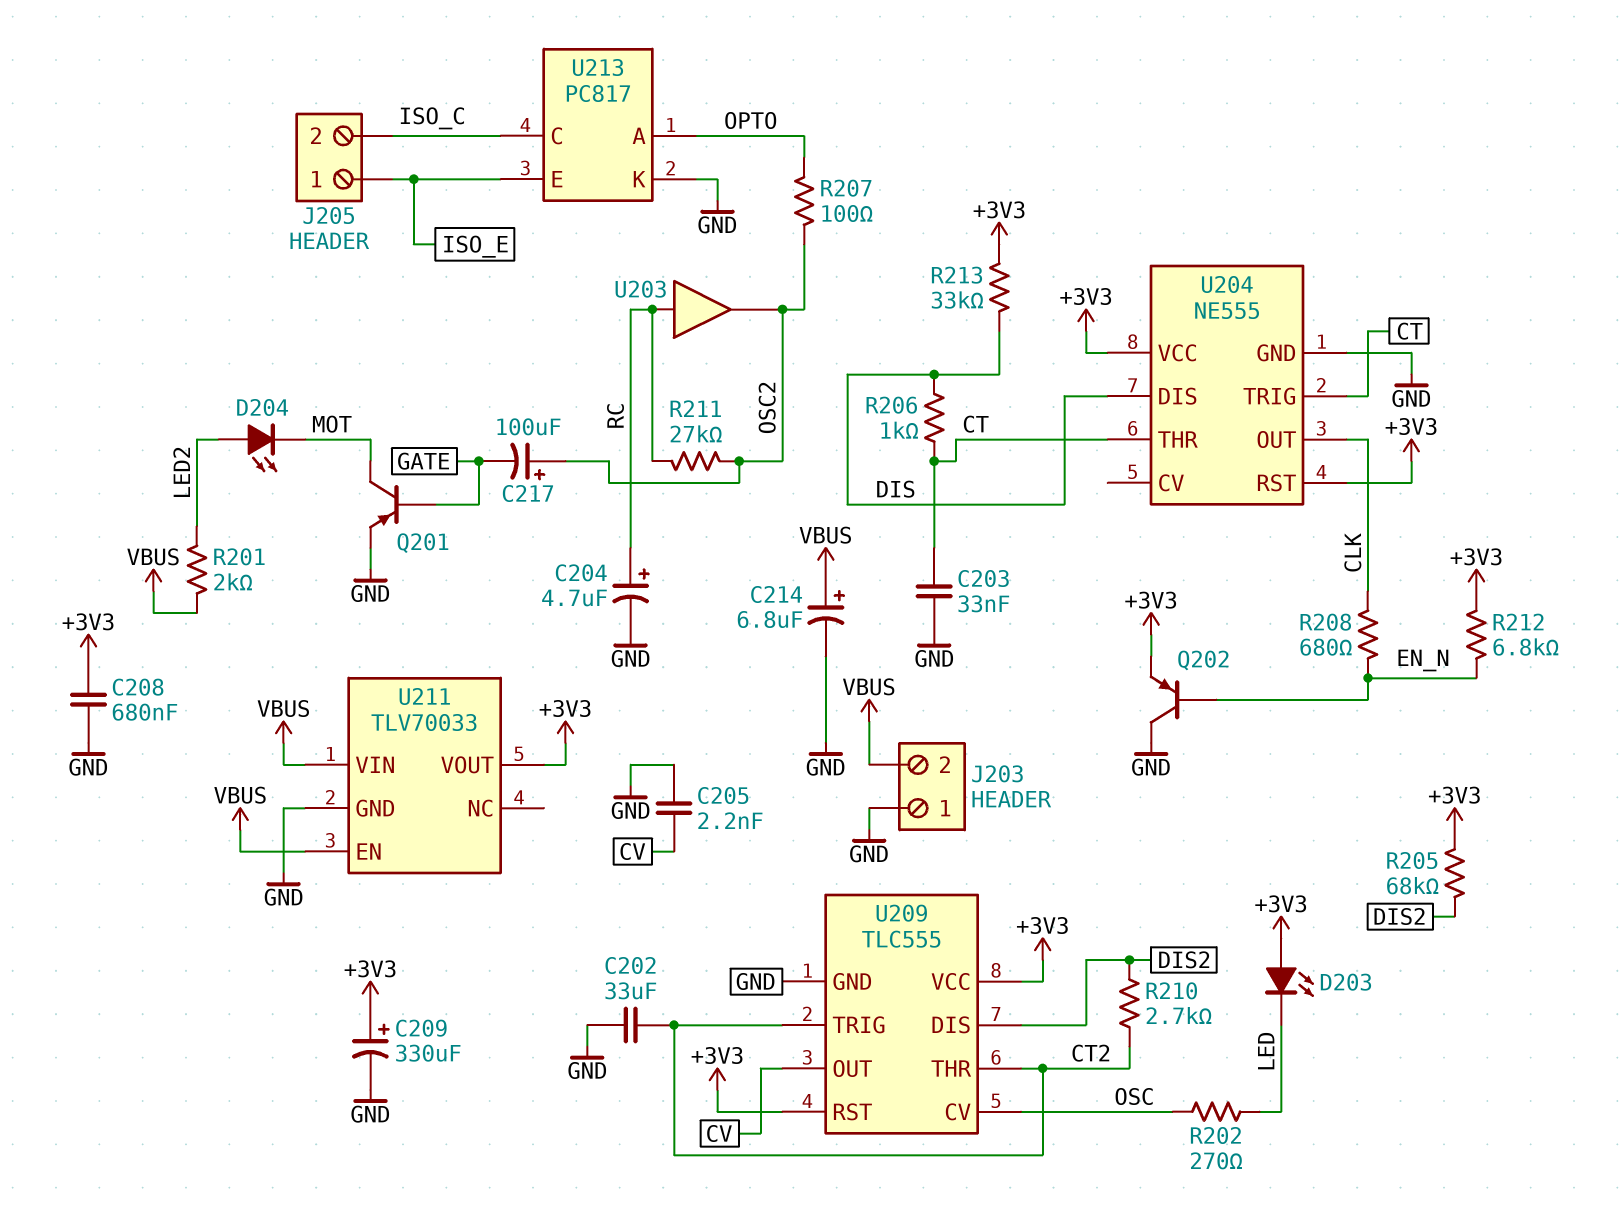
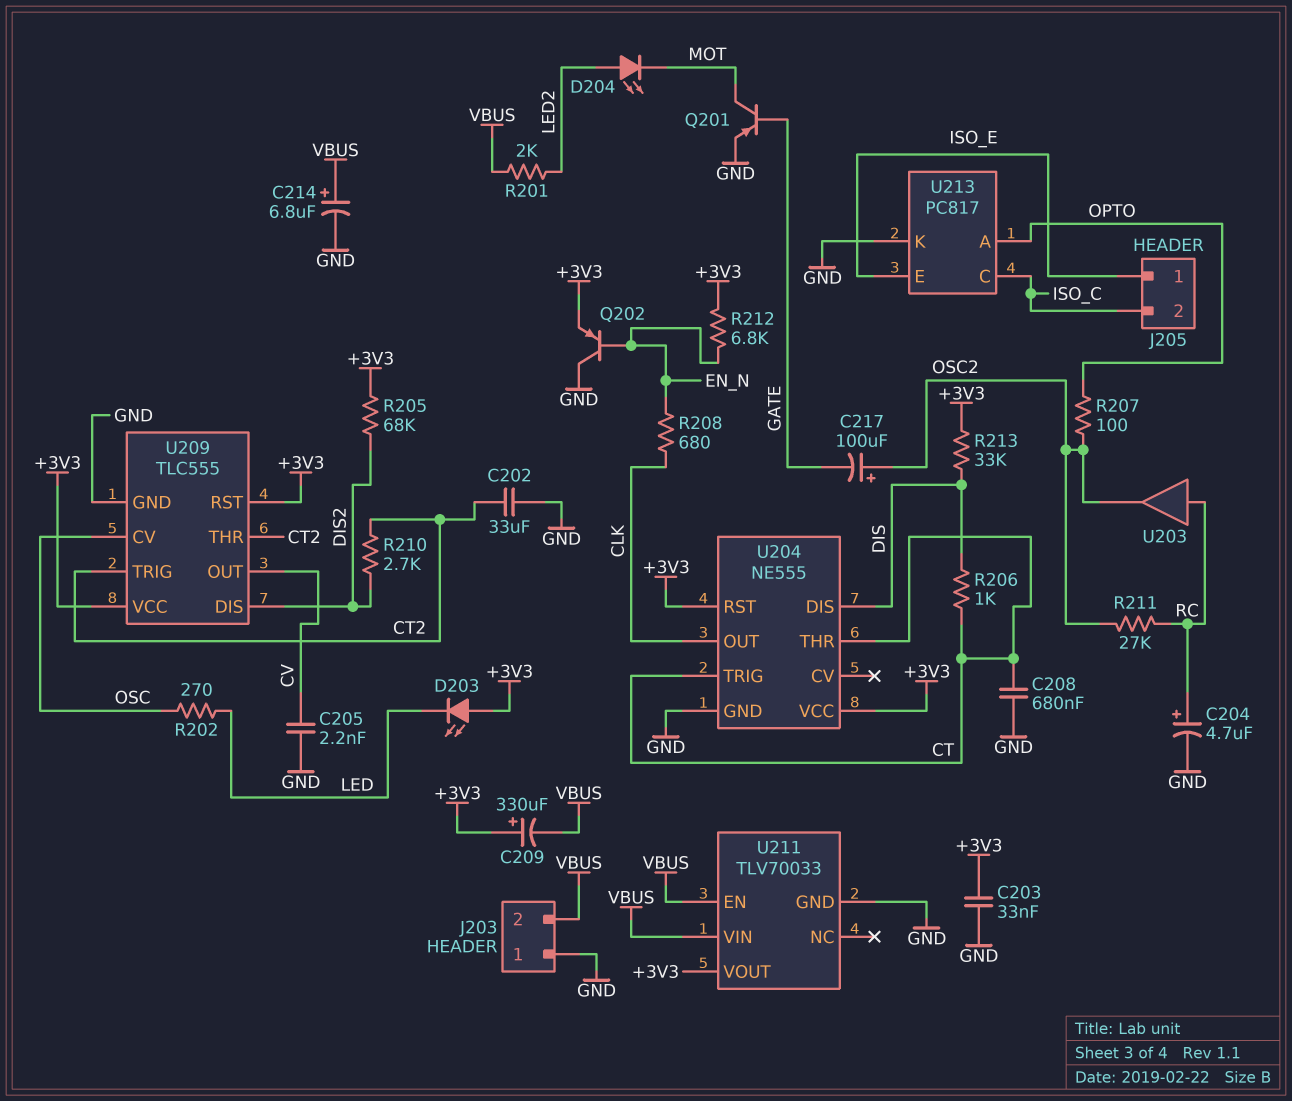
C203: 33nF (CT, GND) -> 33nF (+3V3, GND)
C208: 680nF (+3V3, GND) -> 680nF (CT, GND)
C209: 330uF (plus +3V3, minus GND) -> 330uF (plus +3V3, minus VBUS)

